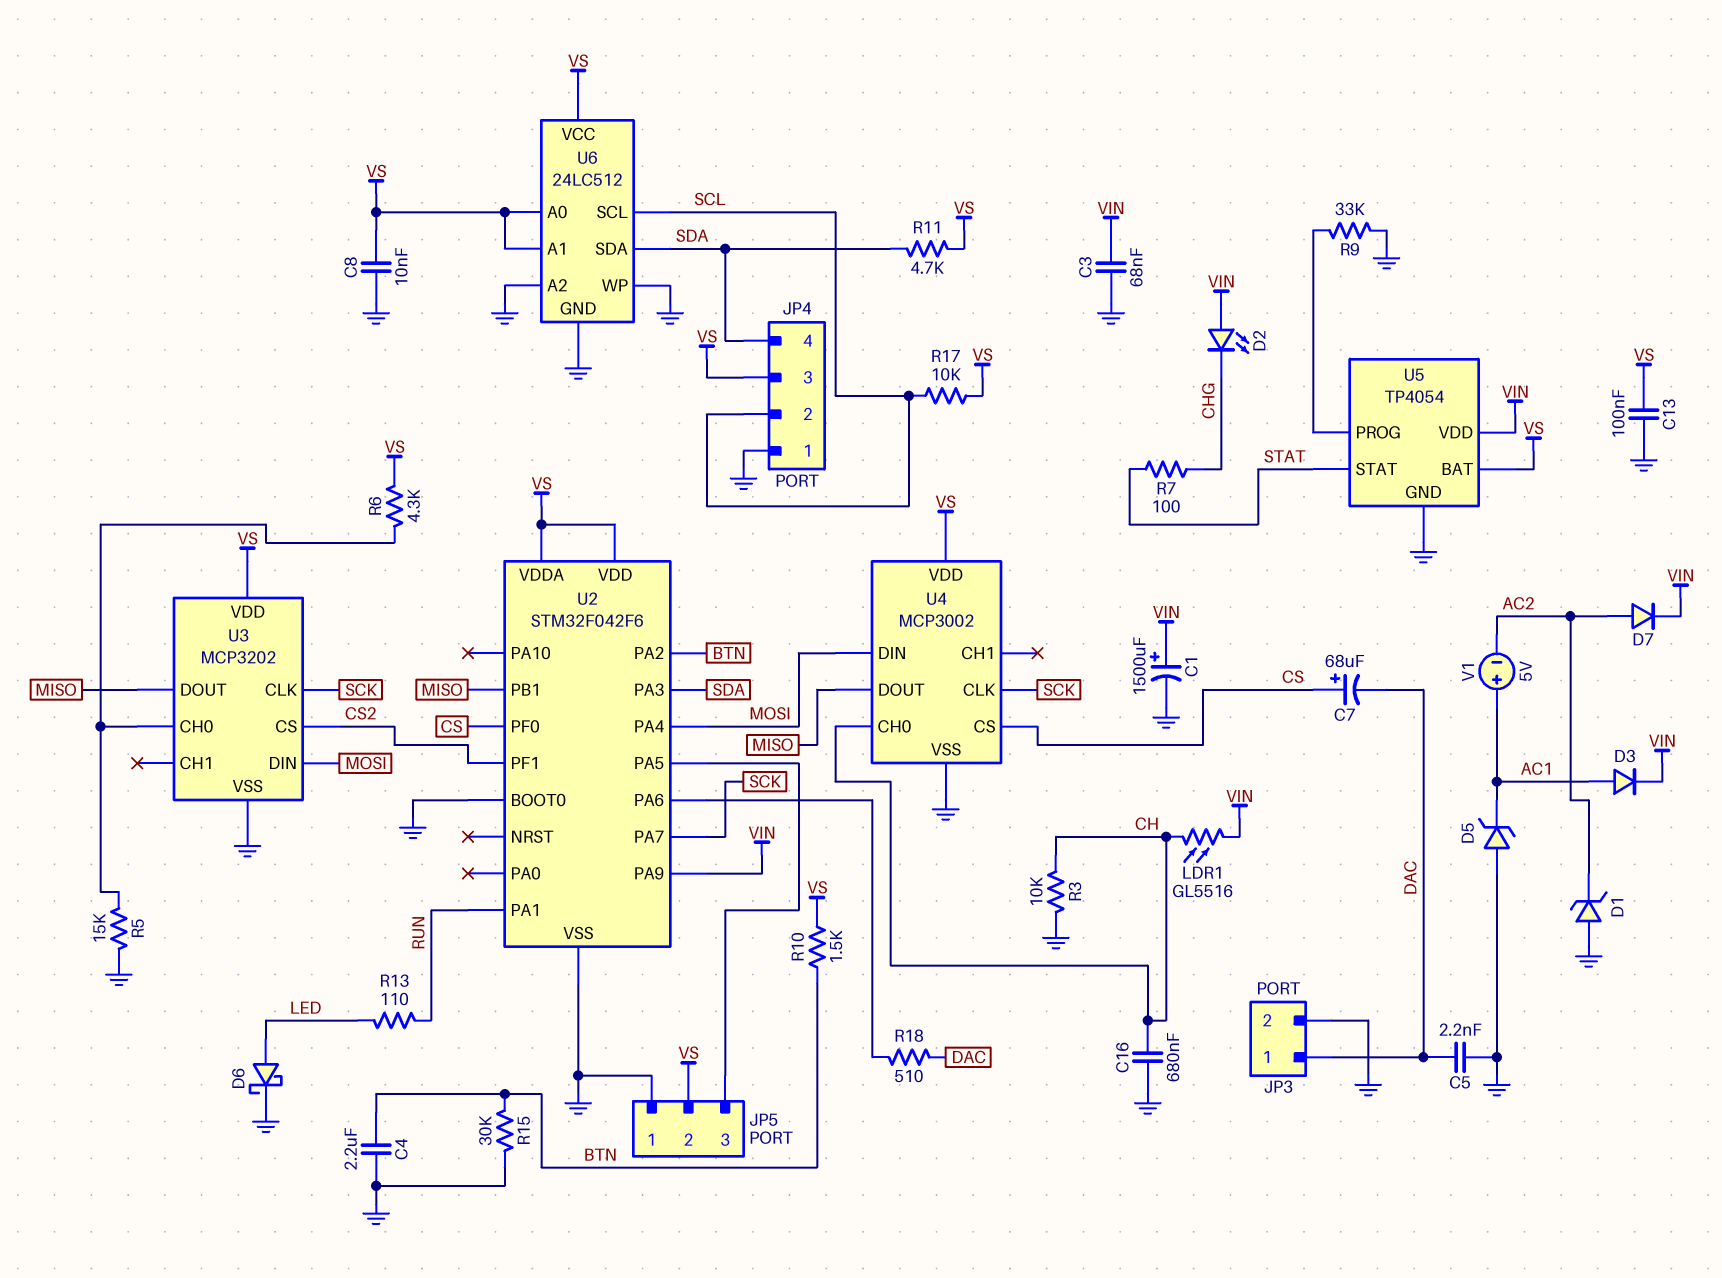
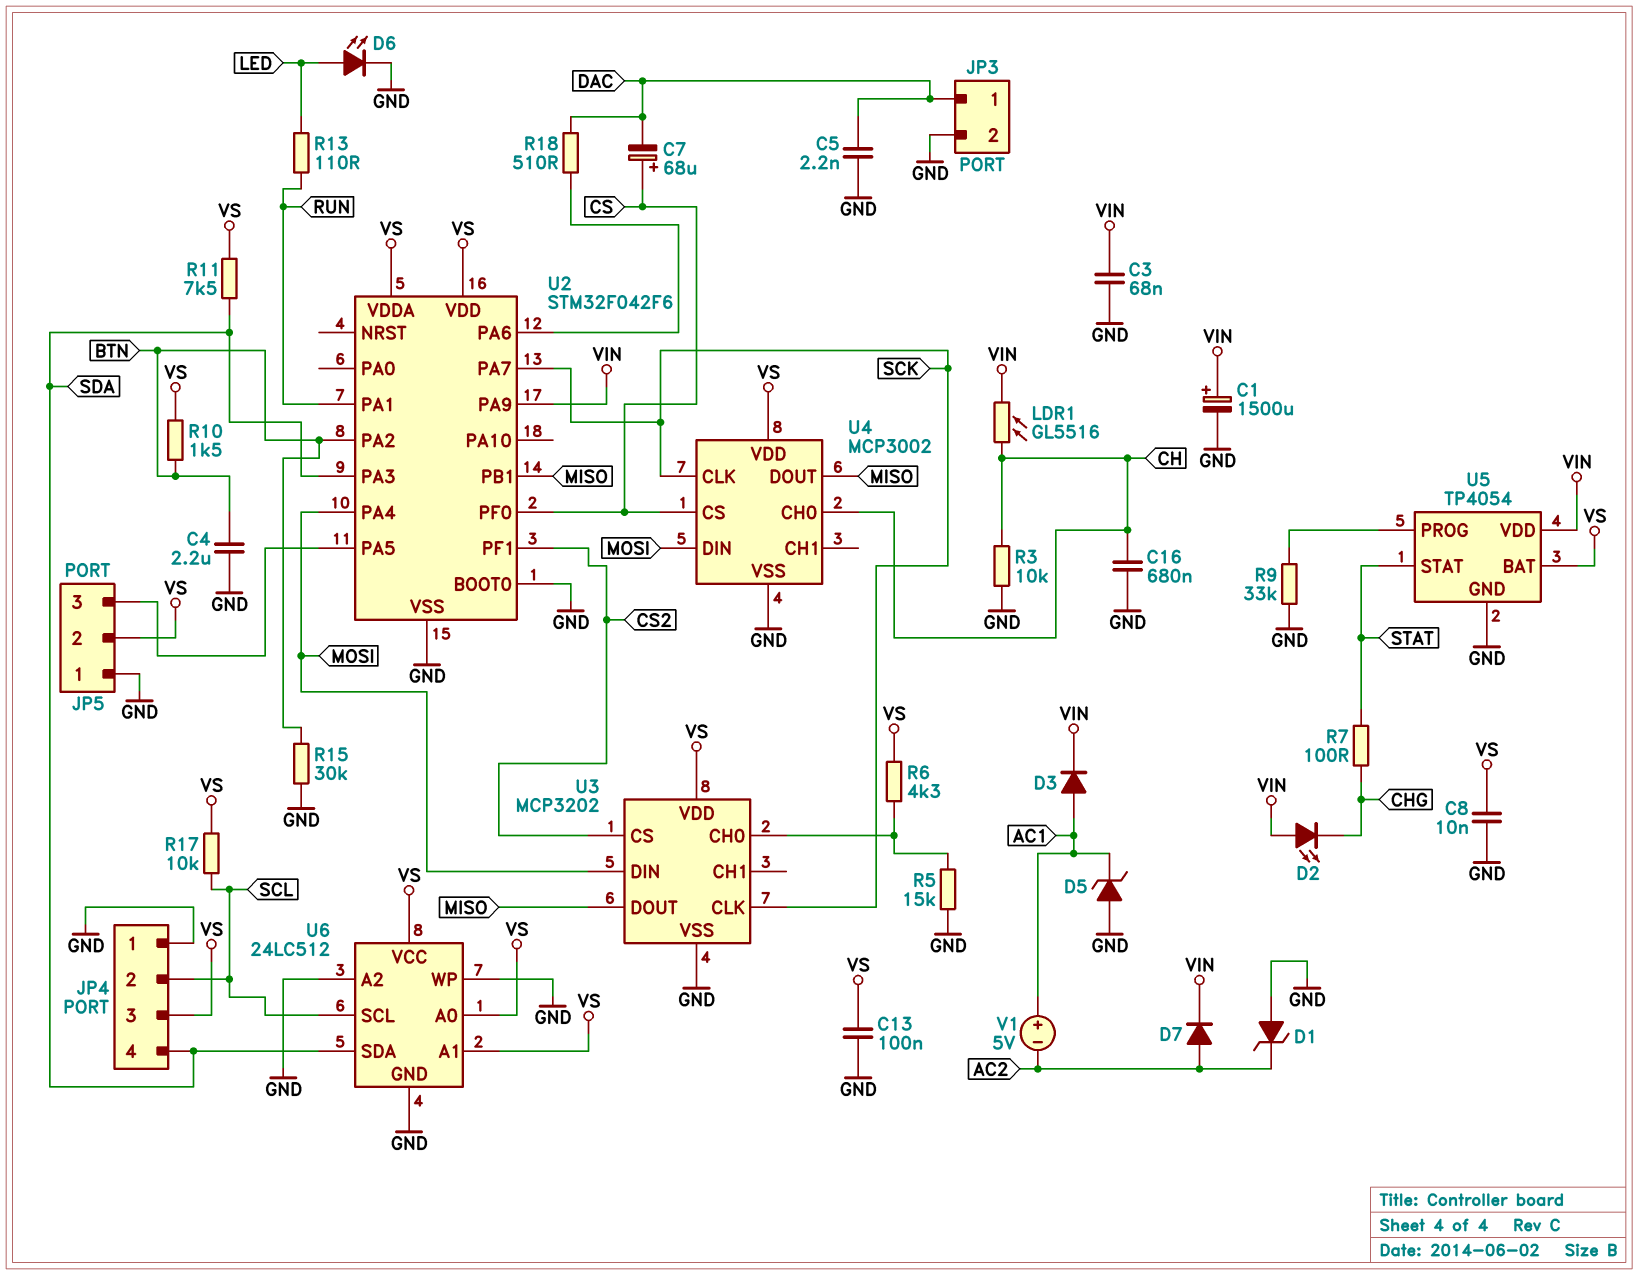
D6: schottky (A LED, K GND) -> LED (A LED, K GND)
R11: 4.7k (SDA, VS) -> 7.5k (SDA, VS)

